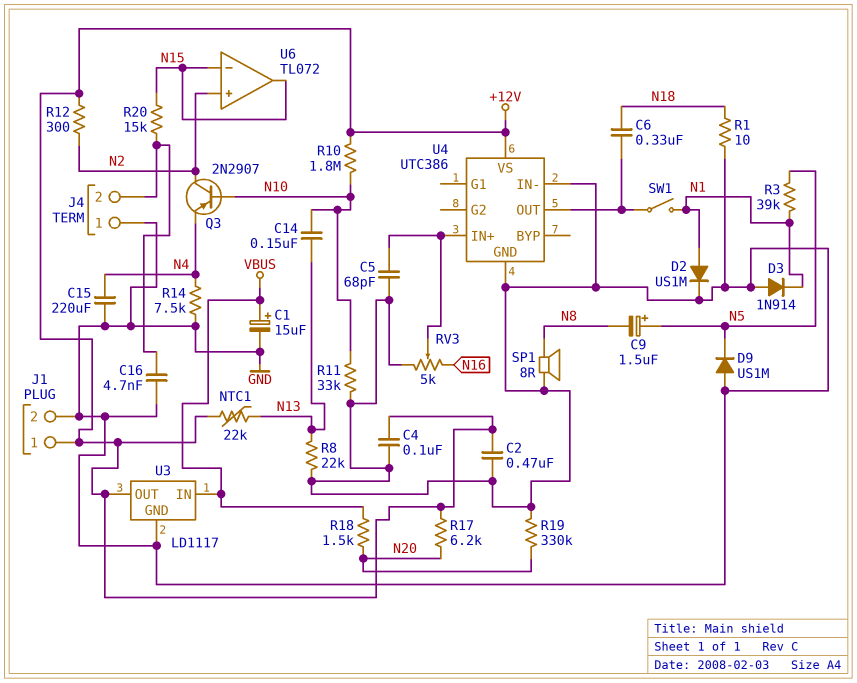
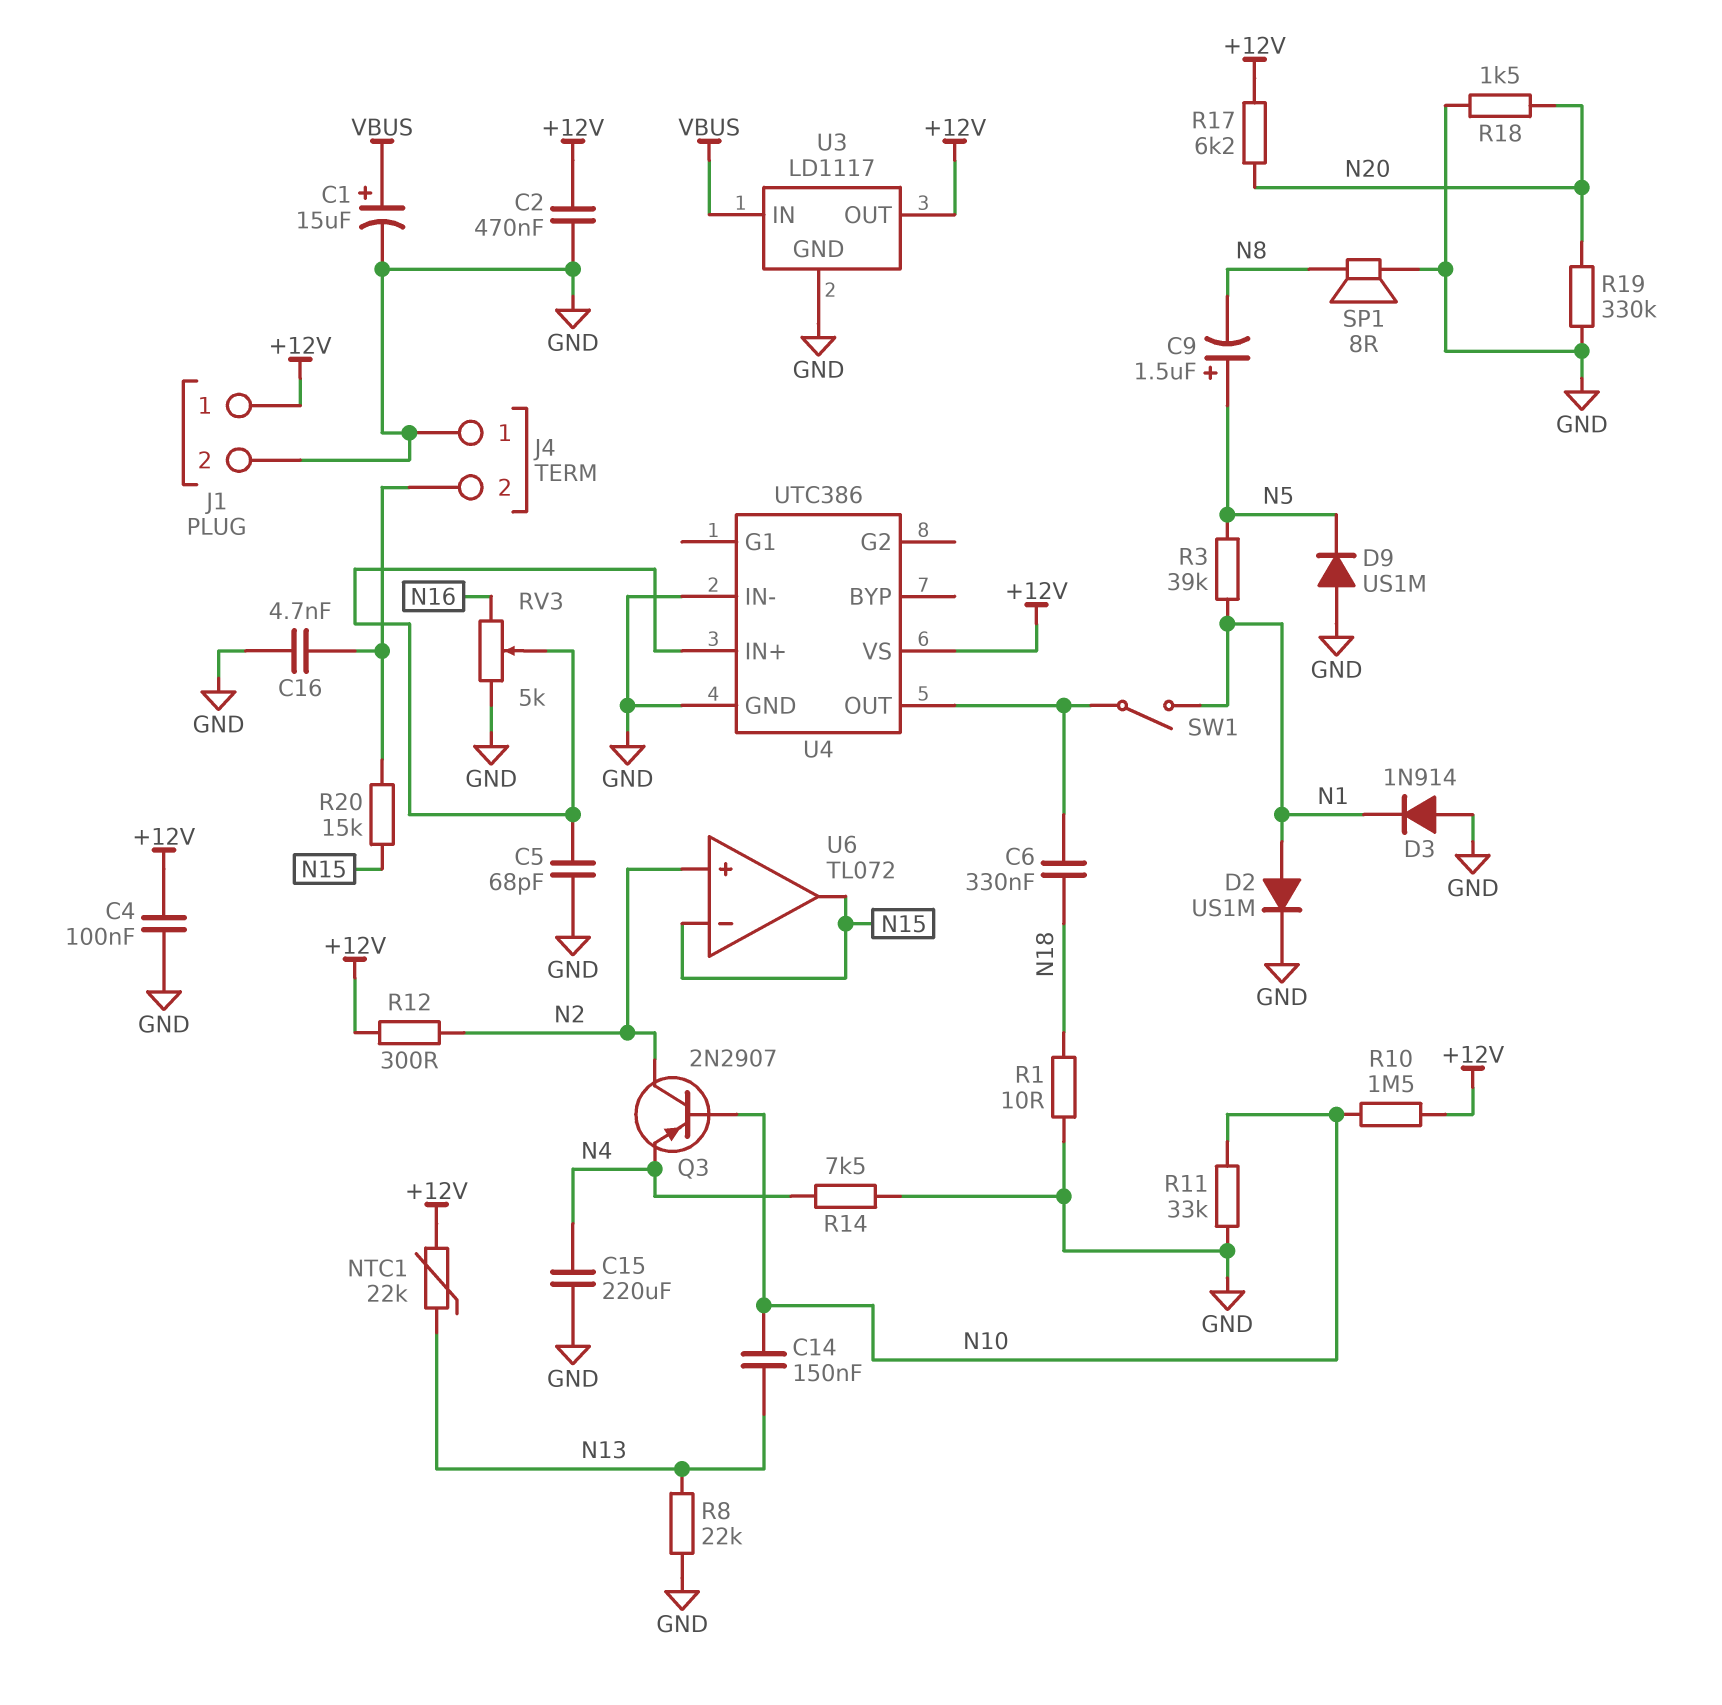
R10: 1.8M (+12V, N10) -> 1.5M (+12V, N10)
R18: 1.5k (N20, VBUS) -> 1.5k (GND, N20)

